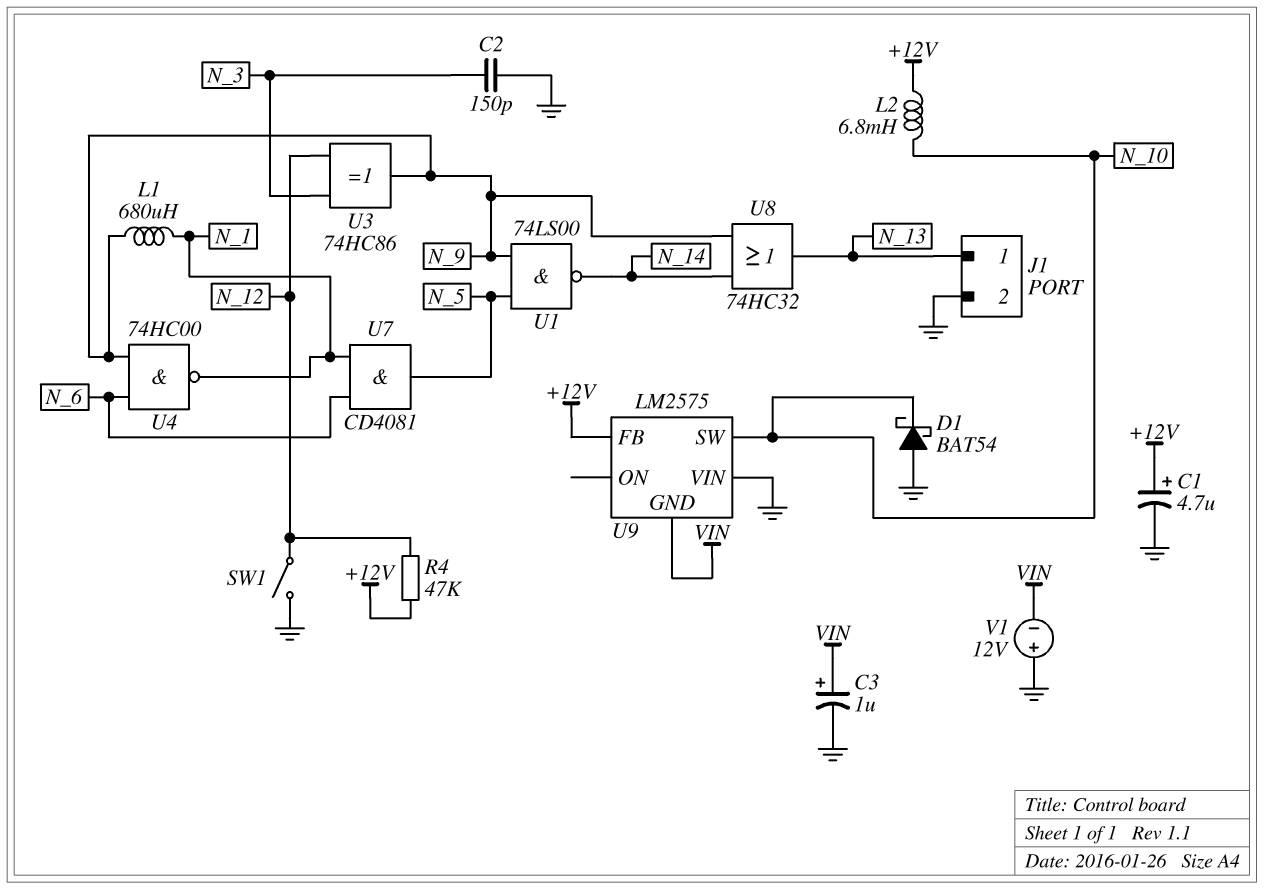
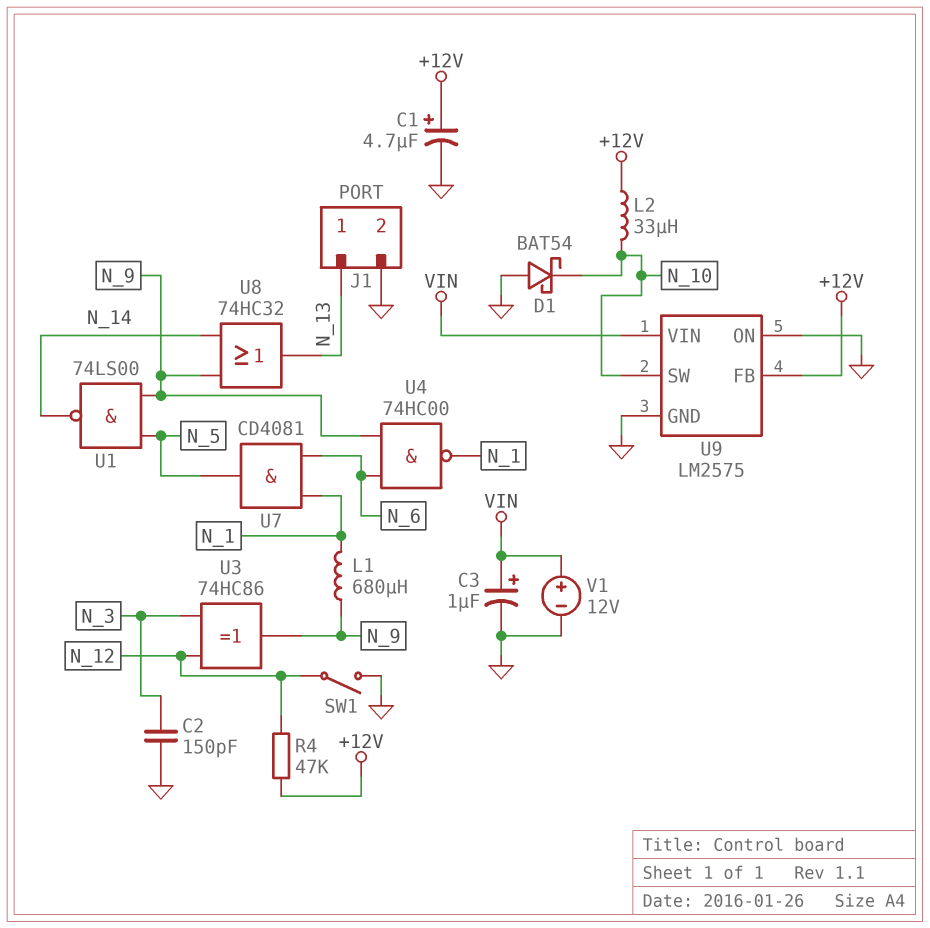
L2: 6.8mH (+12V, N_10) -> 33uH (+12V, N_10)
U9 pin GND: VIN -> GND
U9 pin ON: none -> GND
U9 pin VIN: GND -> VIN
V1: 12V (plus GND, minus VIN) -> 12V (plus VIN, minus GND)

